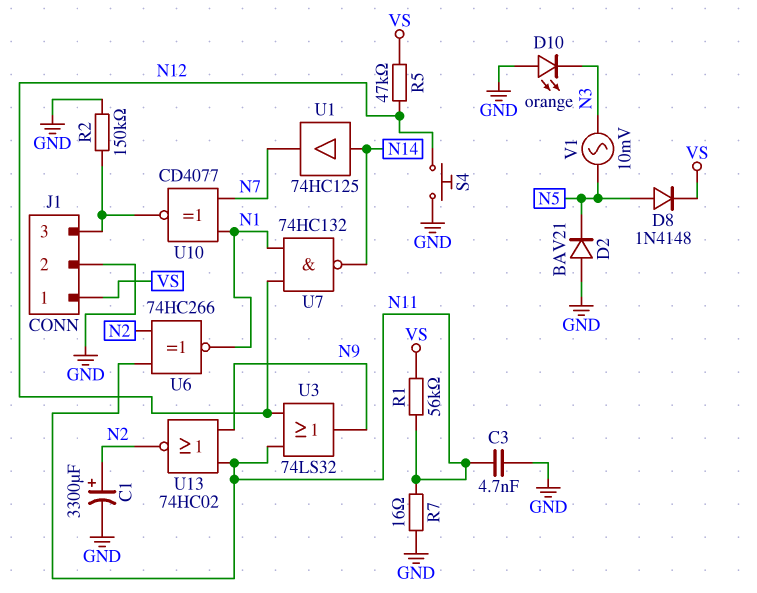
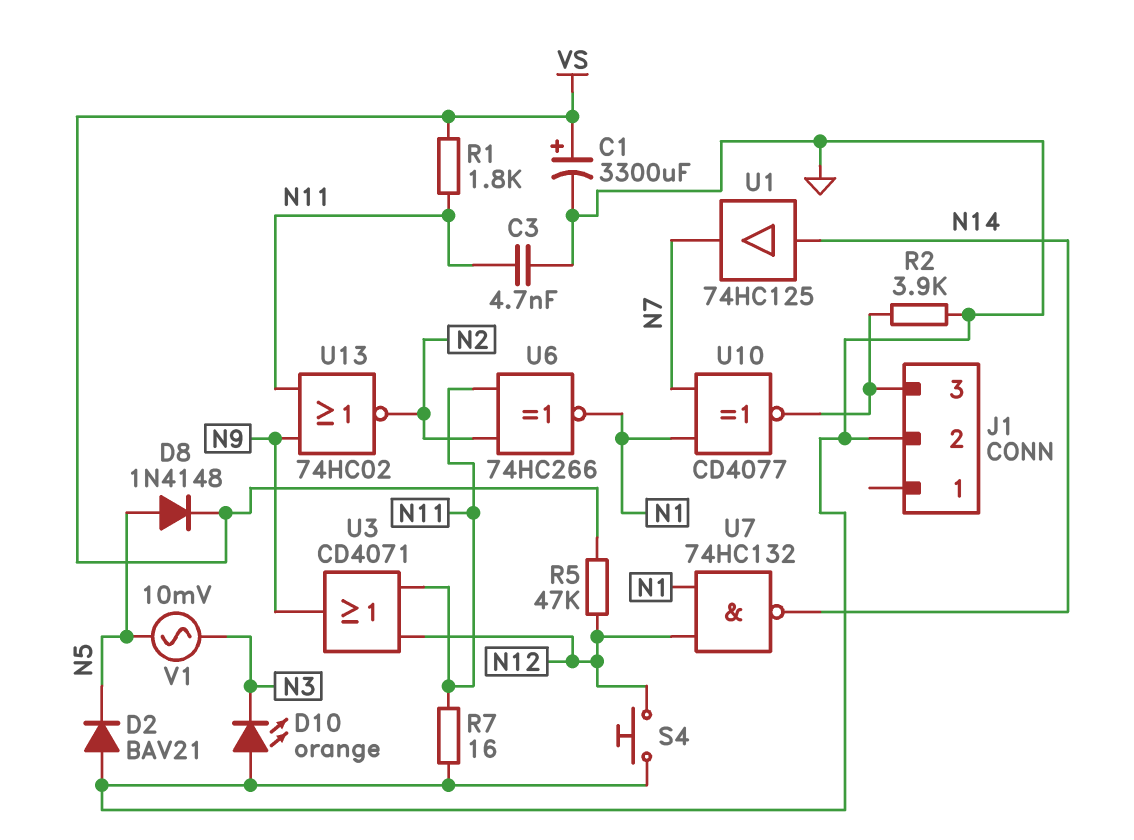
C1: 3300uF (plus N2, minus GND) -> 3300uF (plus VS, minus GND)
J1 pin 1: VS -> none
R1: 56k (N11, VS) -> 1.8k (N11, VS)
R2: 150k (GND, J1/3) -> 3.9k (GND, J1/3)
U3: OR 74LS32 (in N11, in N12, out N9) -> OR CD4071 (in N11, in N12, out N9)

